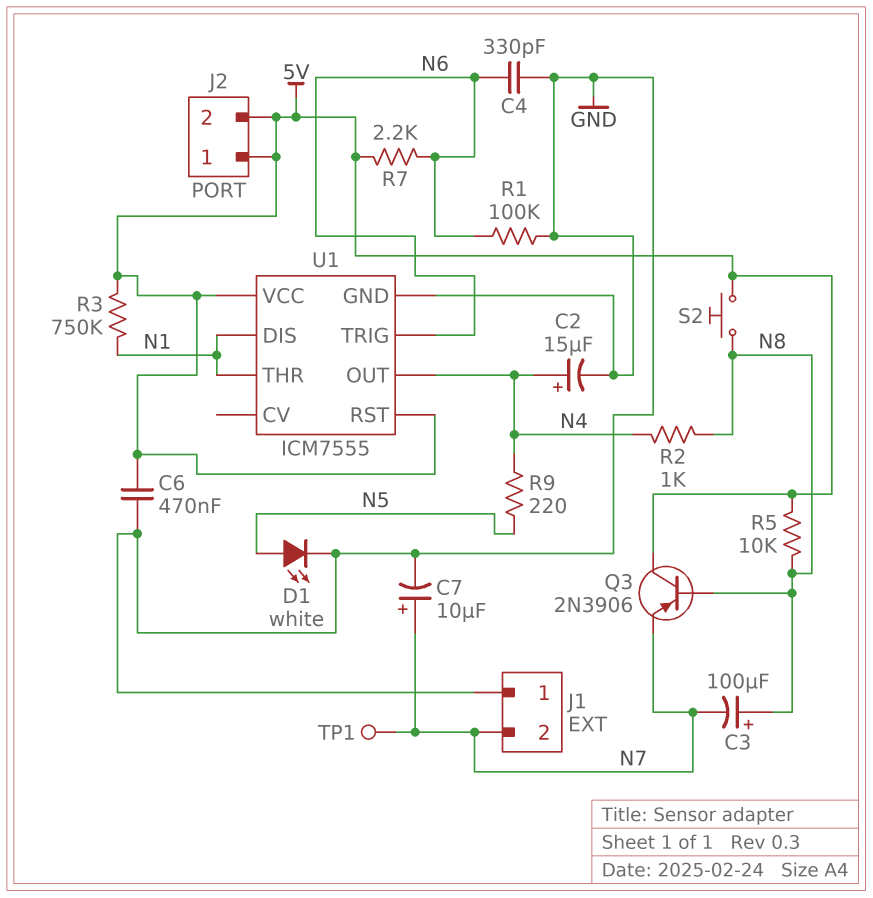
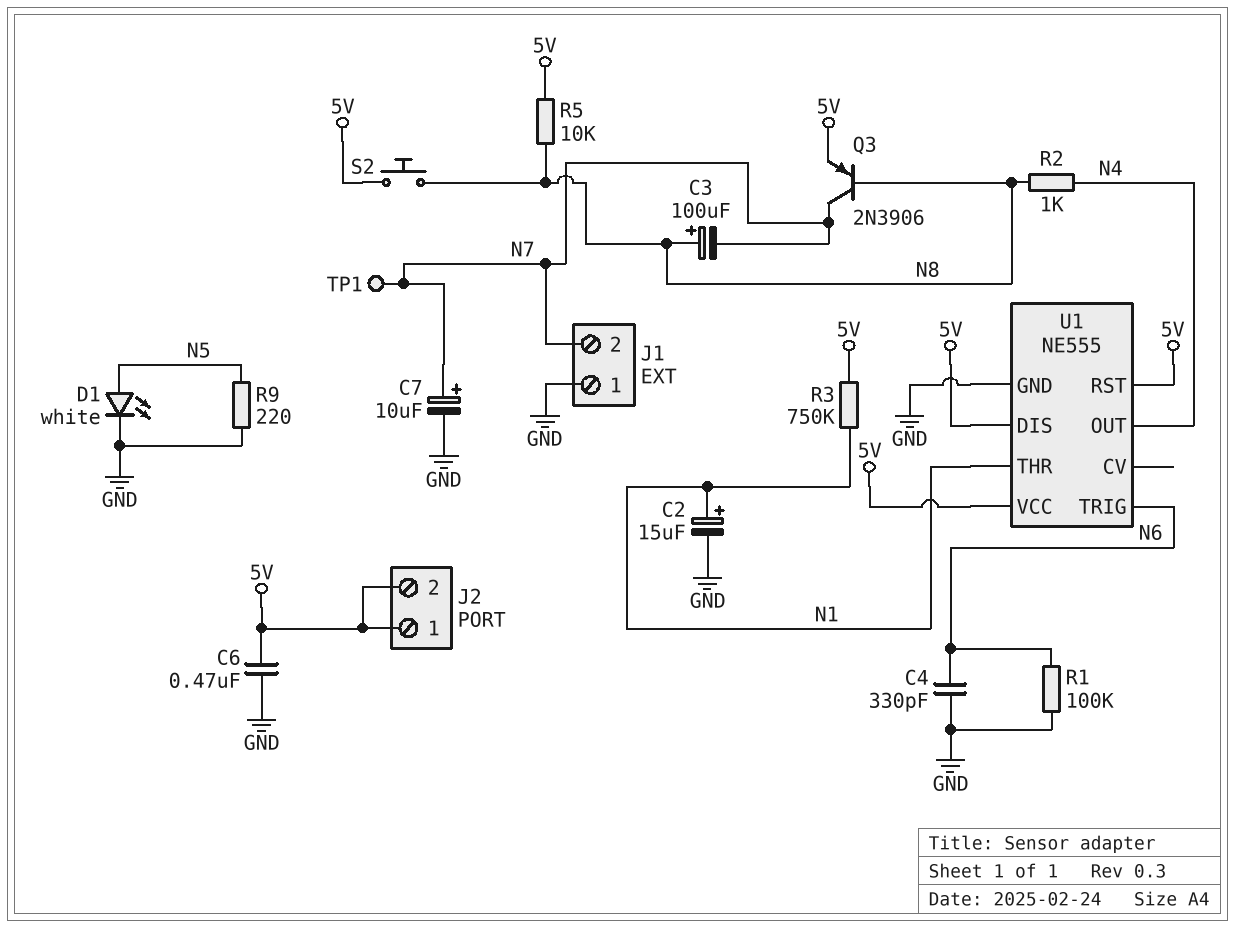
C2: 15uF (plus N4, minus GND) -> 15uF (plus N1, minus GND)
Q3: PNP 2N3906 (B N8, C 5V, E N7) -> PNP 2N3906 (B N8, C N7, E 5V)
R7: 2.2k (5V, N6) -> none
R9: 220 (N4, N5) -> 220 (GND, N5)
U1: ICM7555 -> NE555
U1 pin DIS: N1 -> 5V

